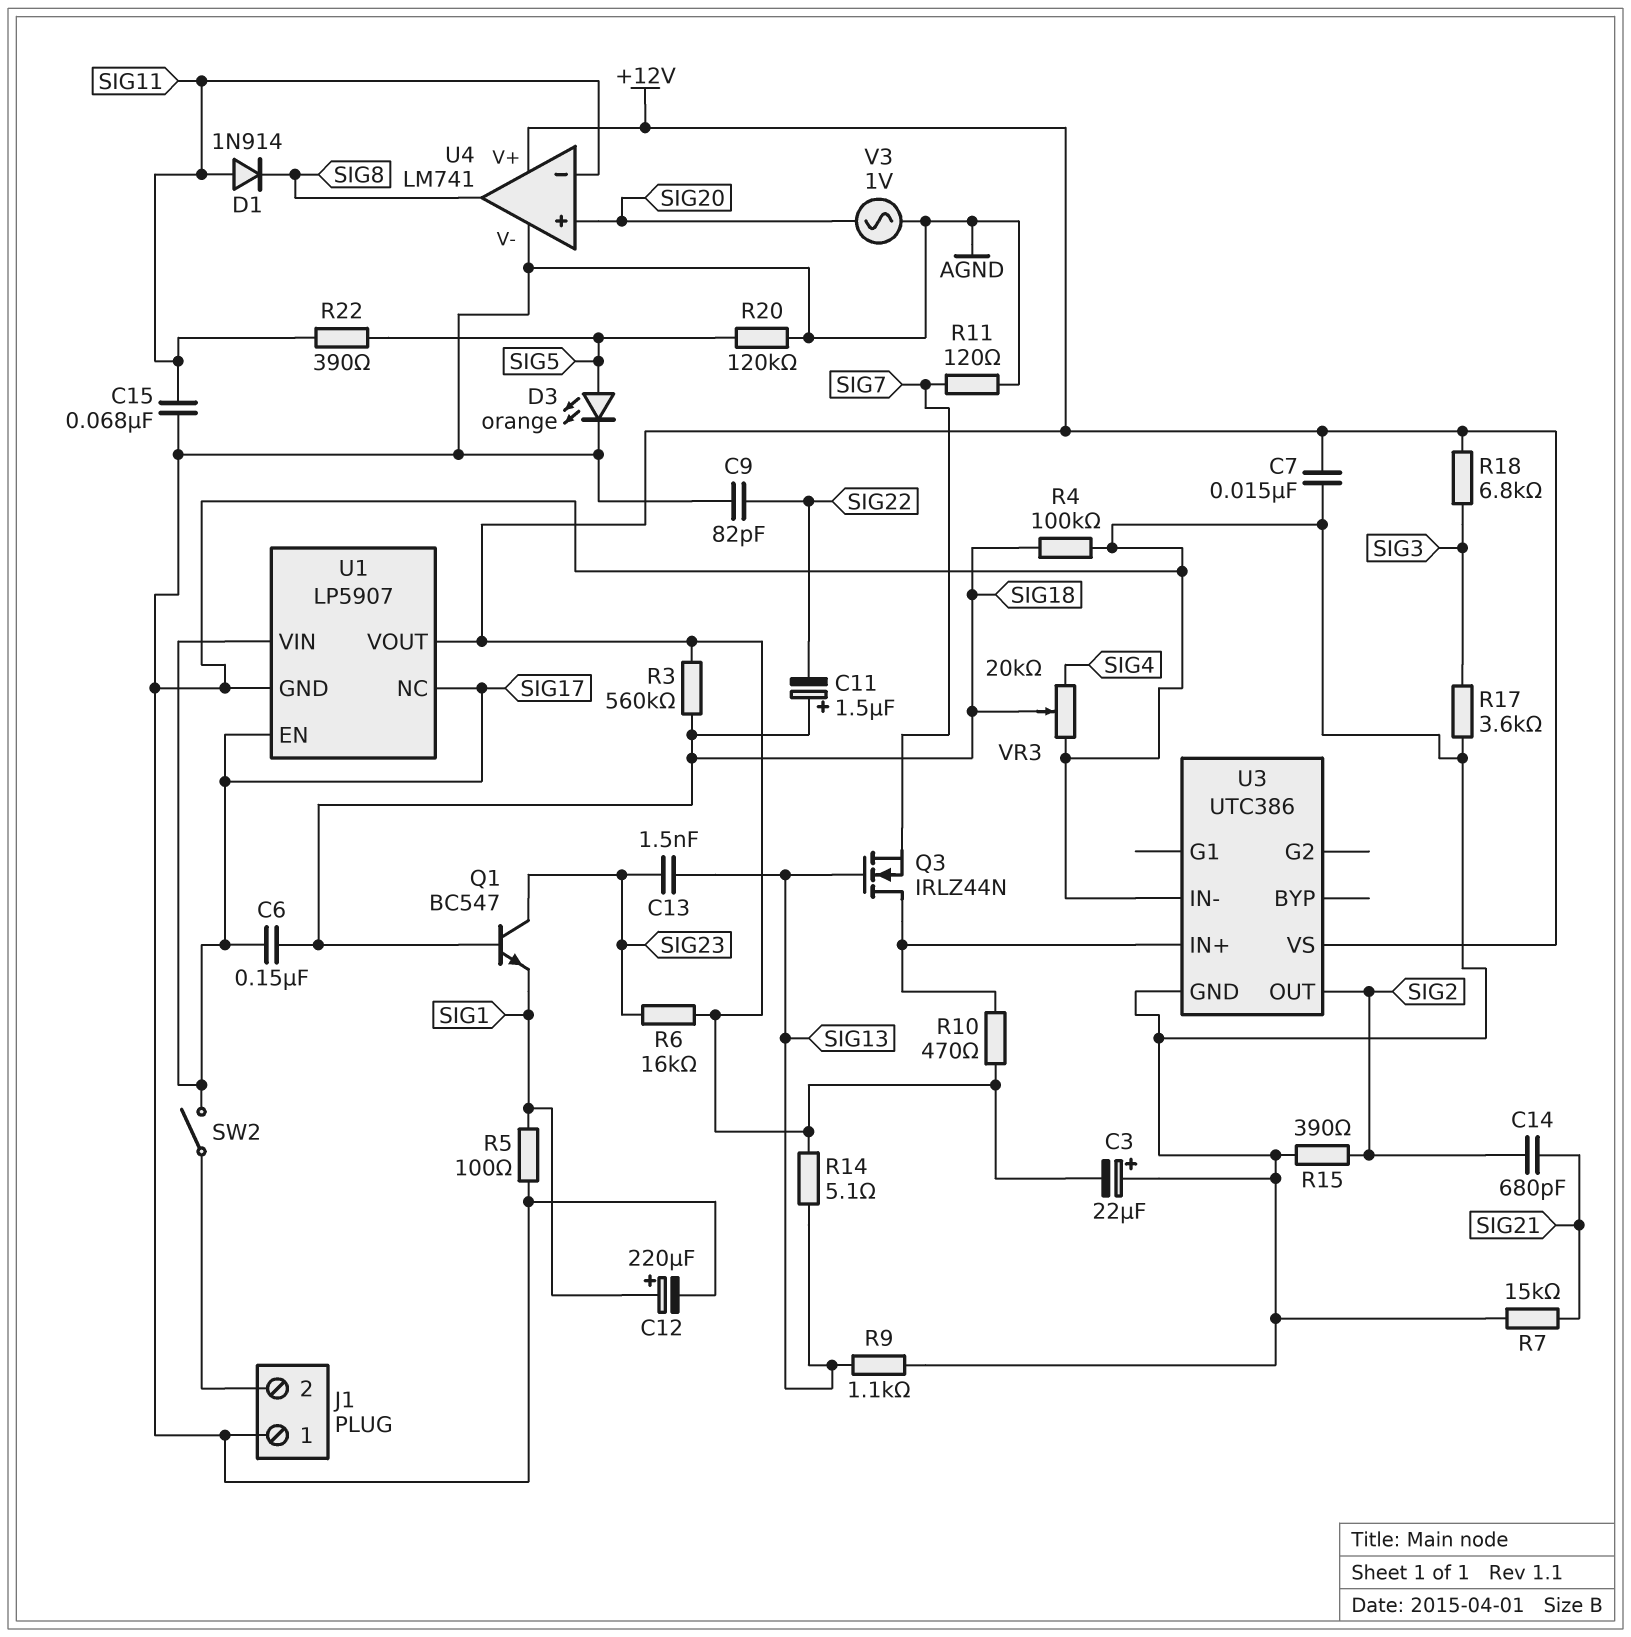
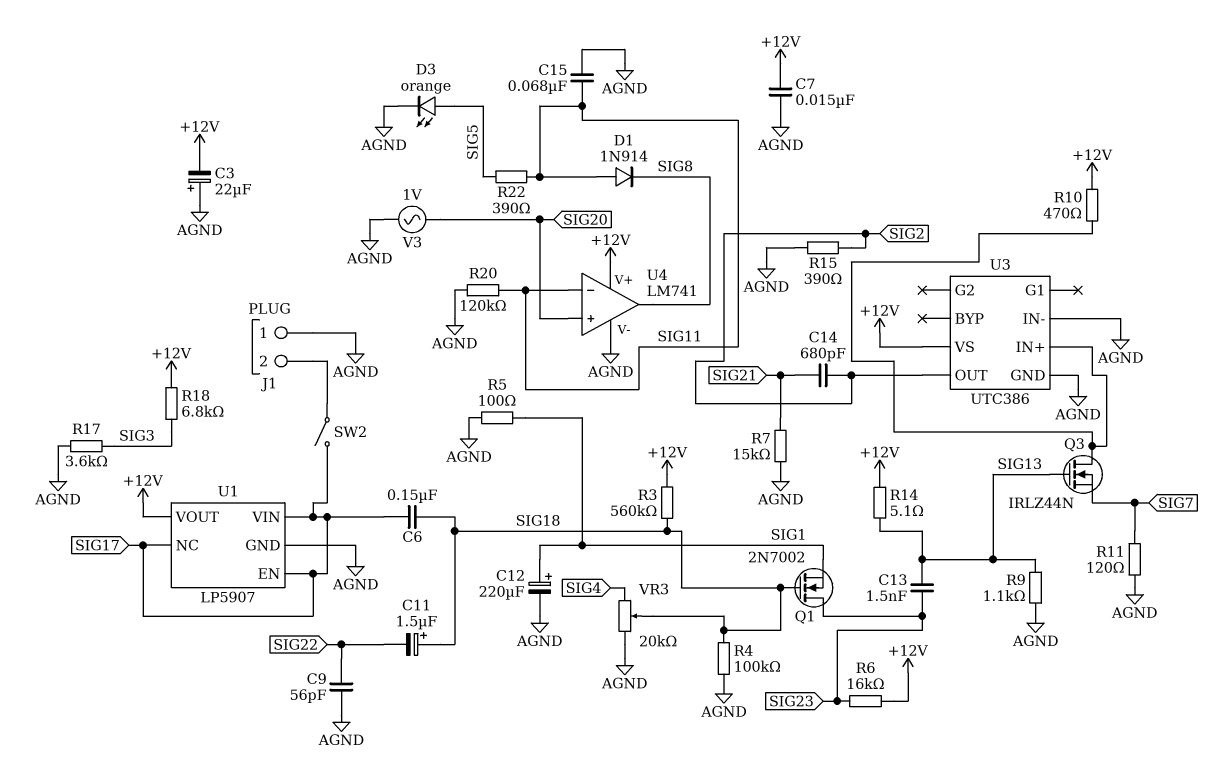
C9: 82pF (AGND, SIG22) -> 56pF (AGND, SIG22)
Q1: NPN BC547 (B SIG18, C SIG23, E SIG1) -> NMOS 2N7002 (G SIG18, D SIG23, S SIG1)
R20: 120k (AGND, SIG5) -> 120k (AGND, SIG11)

